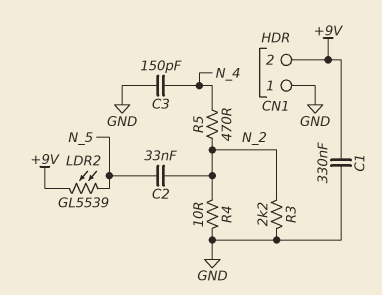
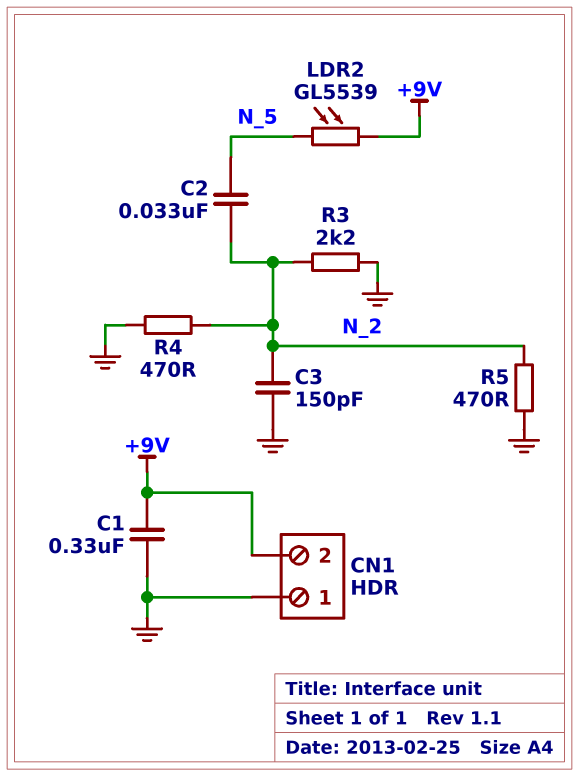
C3: 150pF (GND, N_4) -> 150pF (GND, N_2)
R4: 10 (GND, N_2) -> 470 (GND, N_2)
R5: 470 (N_2, N_4) -> 470 (GND, N_2)

